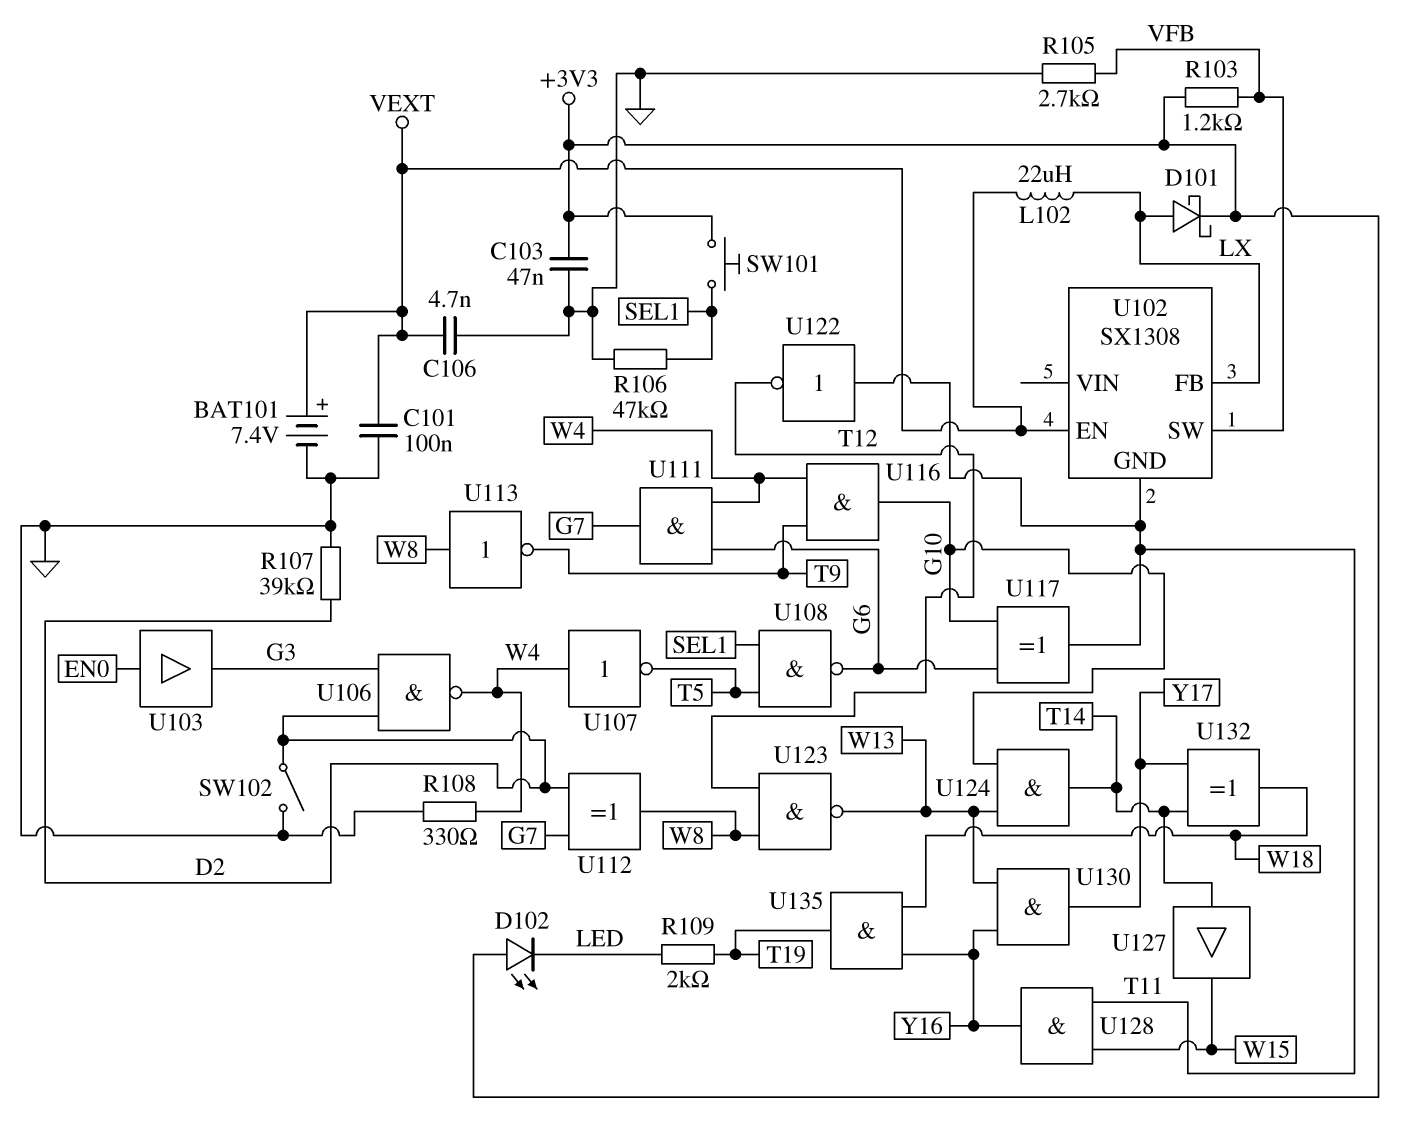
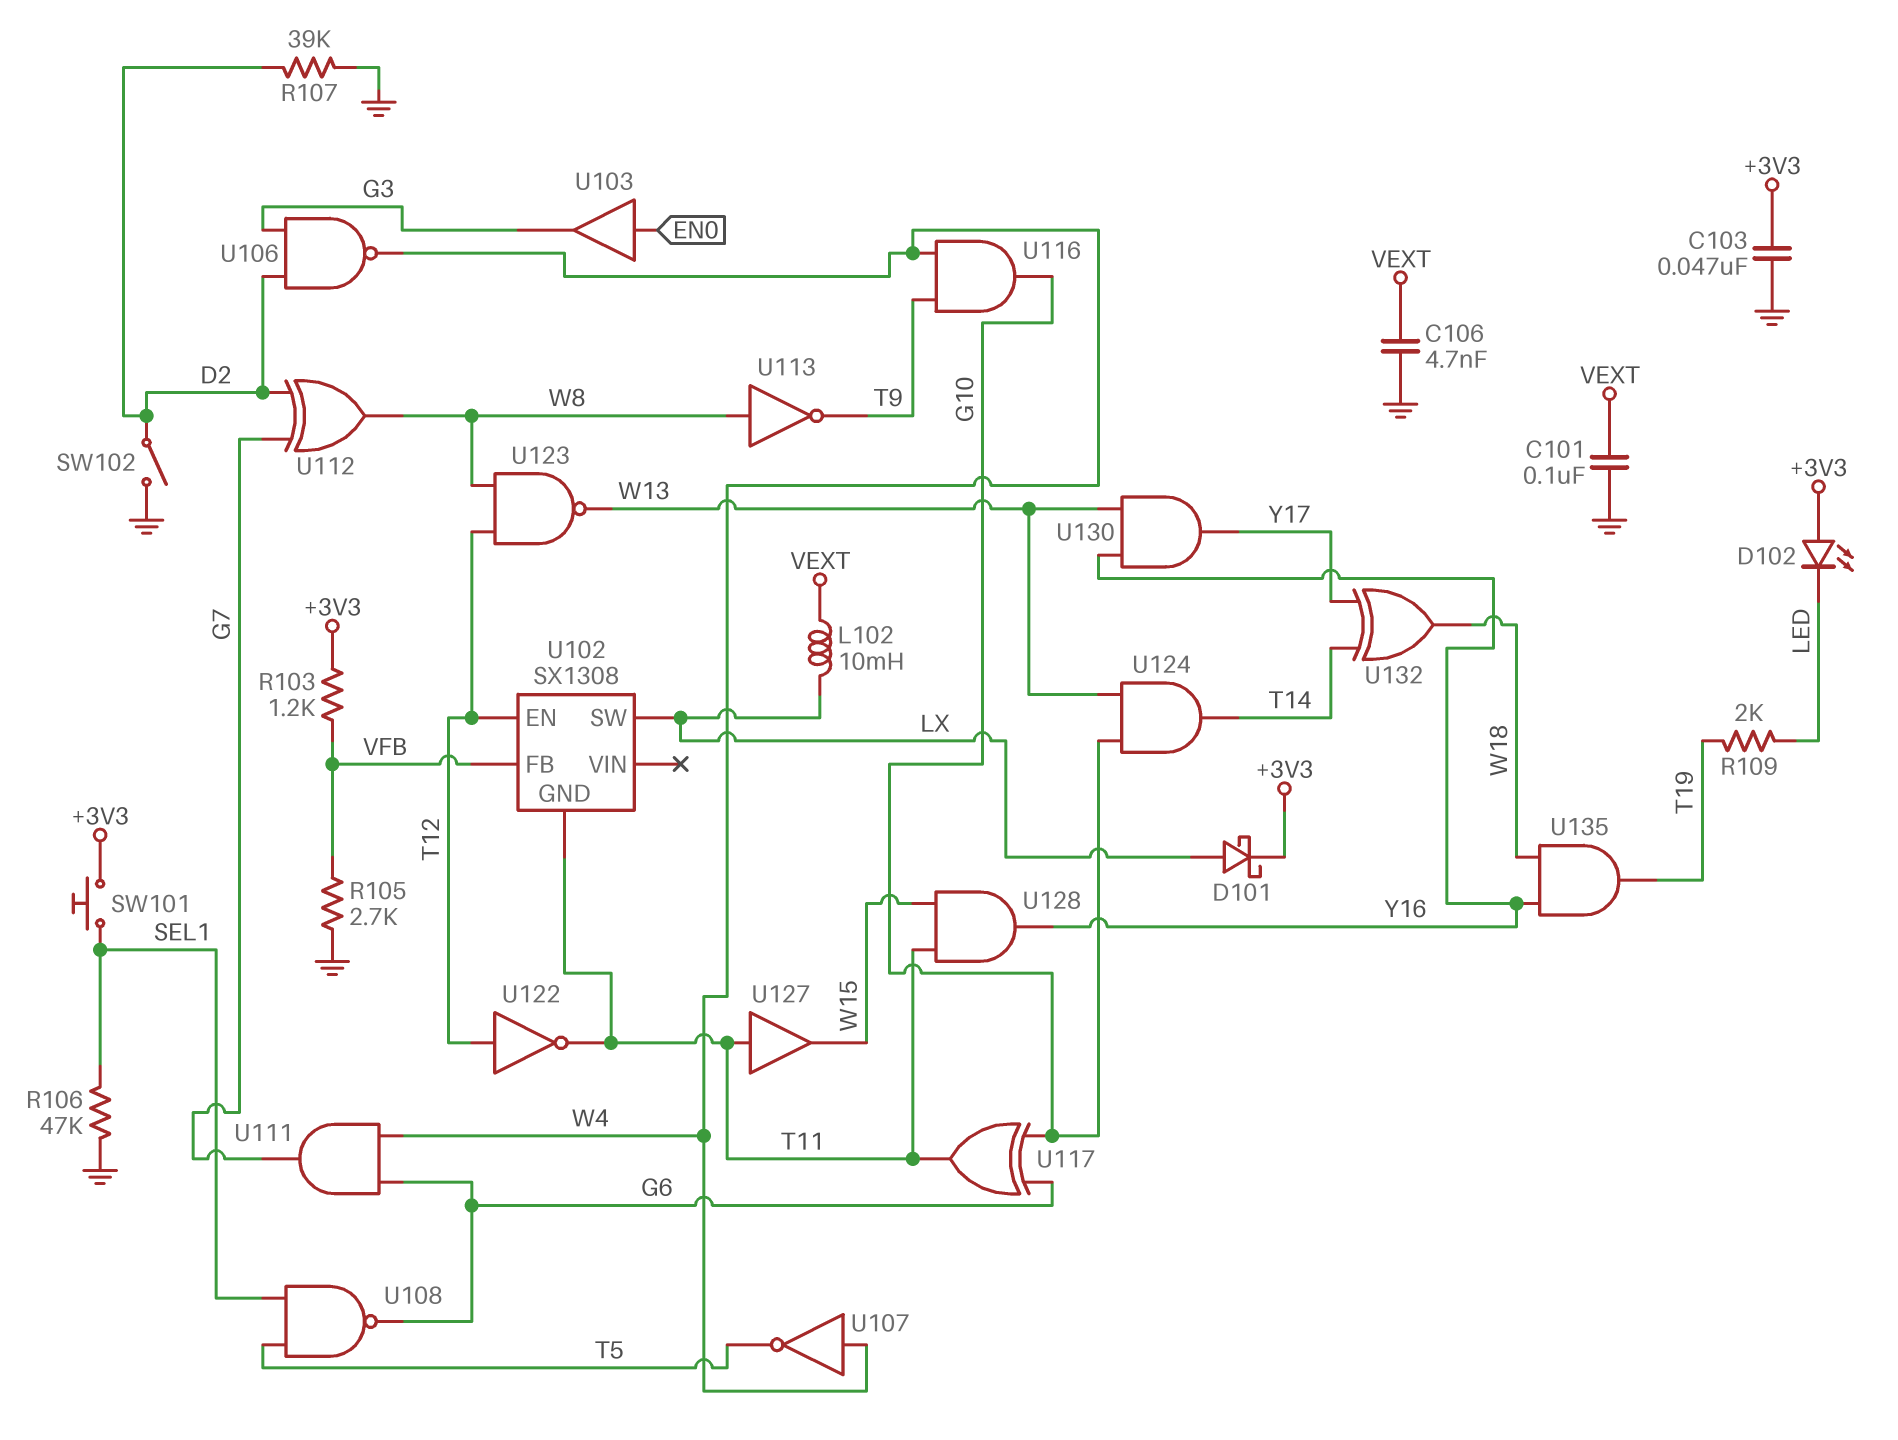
BAT101: 7.4V (plus VEXT, minus GND) -> none
L102: 22uH (LX, VEXT) -> 10mH (LX, VEXT)
R108: 330 (GND, W4) -> none
U102 pin EN: VEXT -> T12
U102 pin FB: LX -> VFB
U102 pin SW: VFB -> LX
U122: NOT (in T11, out T12) -> NOT (in T12, out T11)
U127: buffer (in T14, out W15) -> buffer (in T11, out W15)

